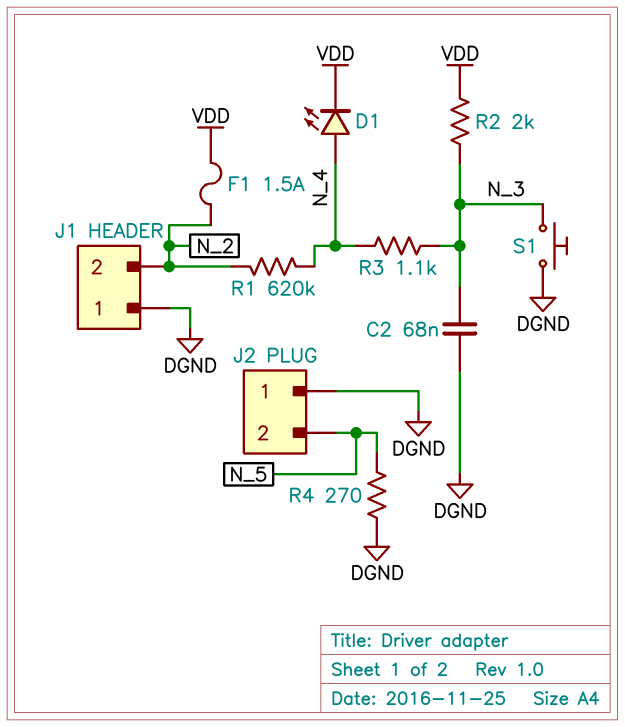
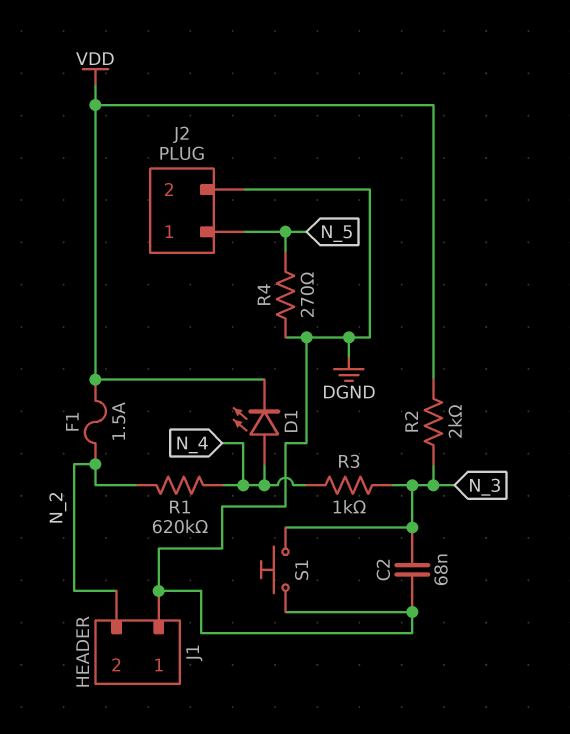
J2 pin 1: DGND -> N_5
J2 pin 2: N_5 -> DGND
R3: 1.1k (N_3, N_4) -> 1k (N_3, N_4)

